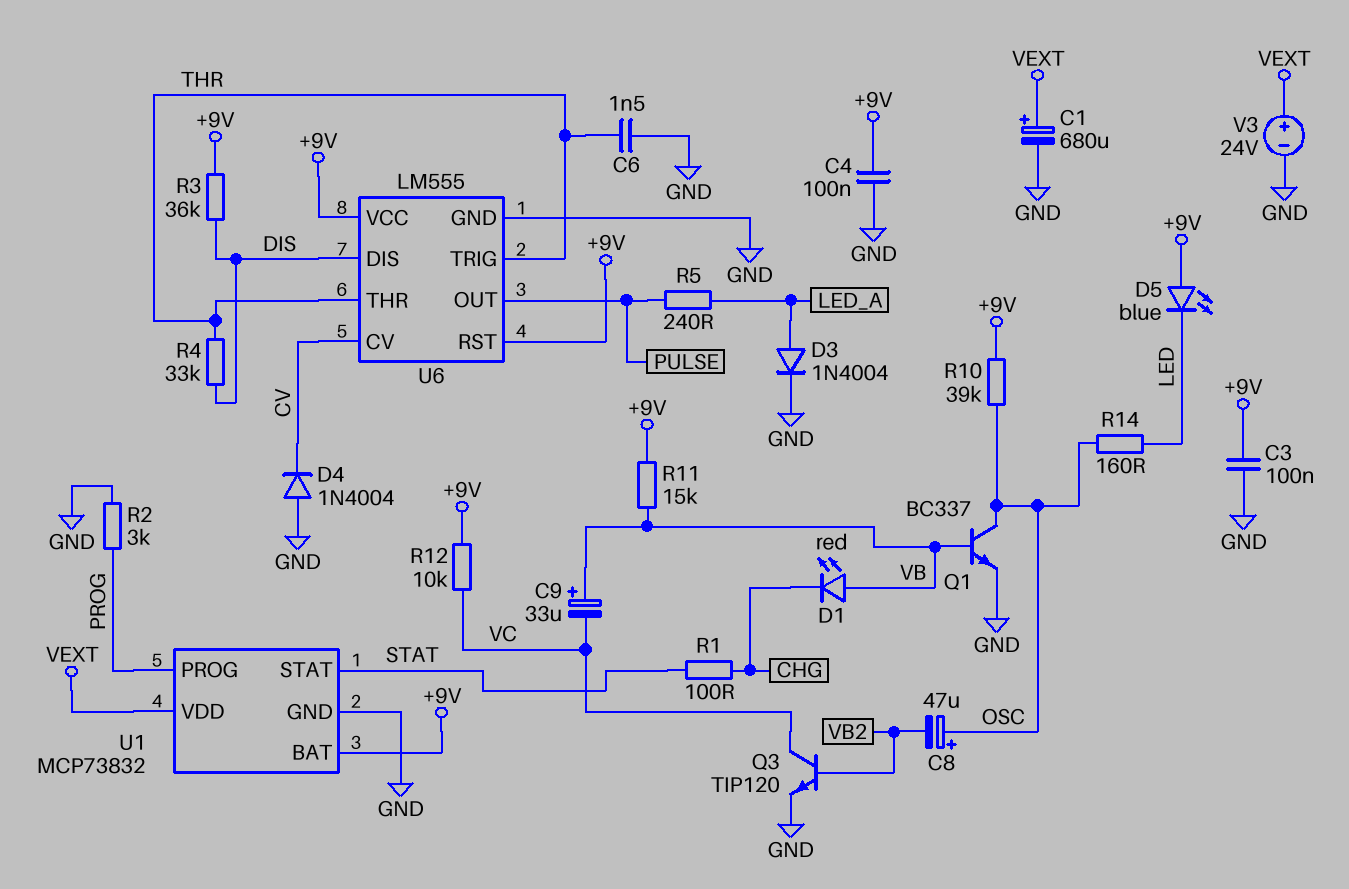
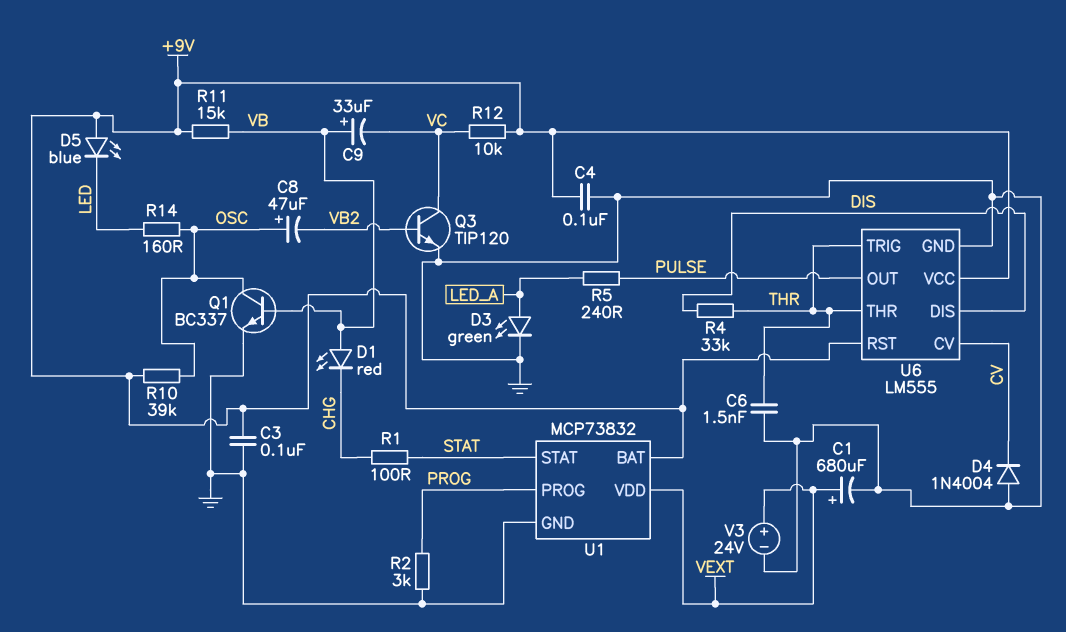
D3: diode 1N4004 (A LED_A, K GND) -> LED green (A LED_A, K GND)
R3: 36k (+9V, DIS) -> none

